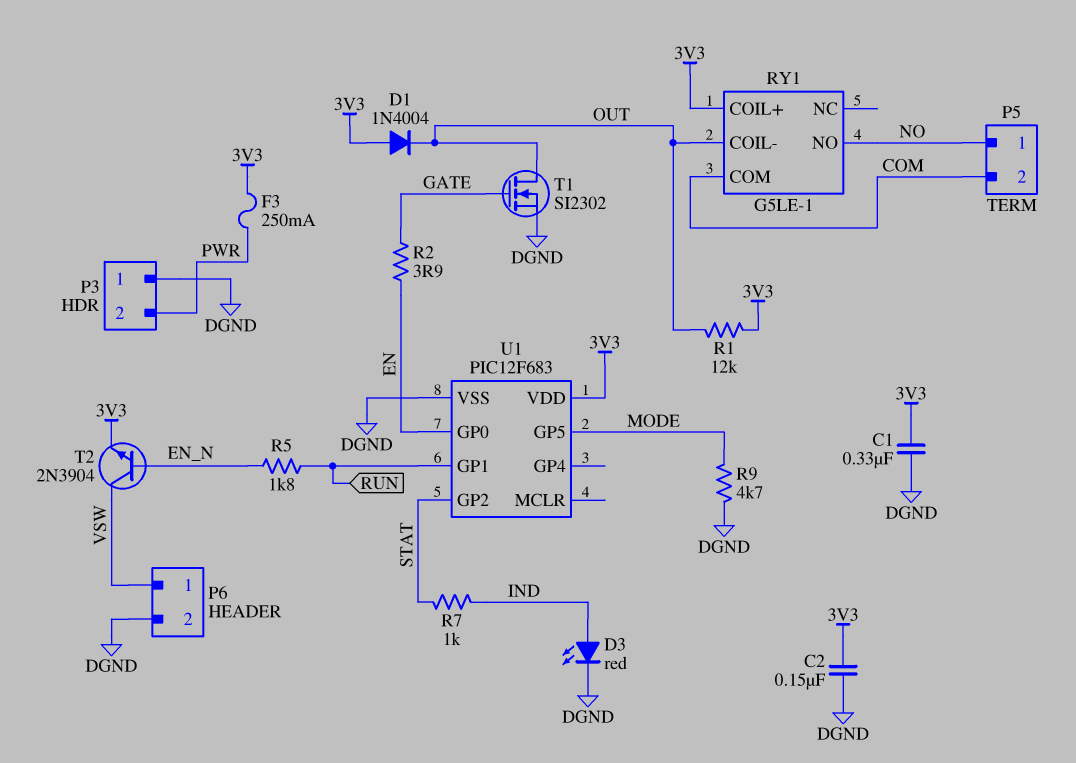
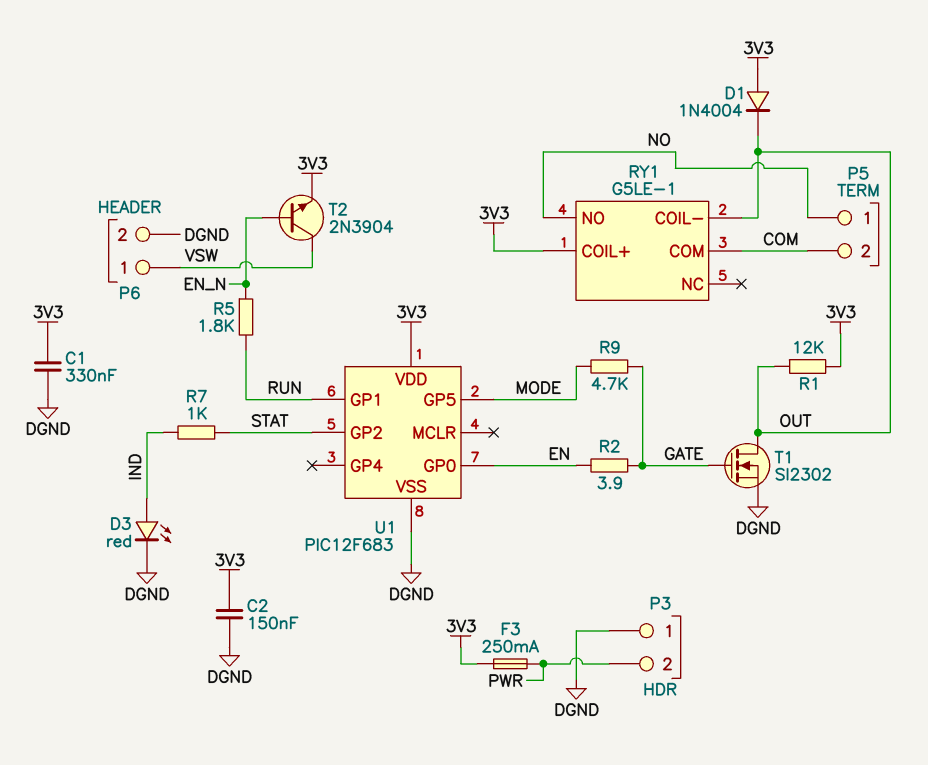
R9: 4.7k (DGND, MODE) -> 4.7k (GATE, MODE)

